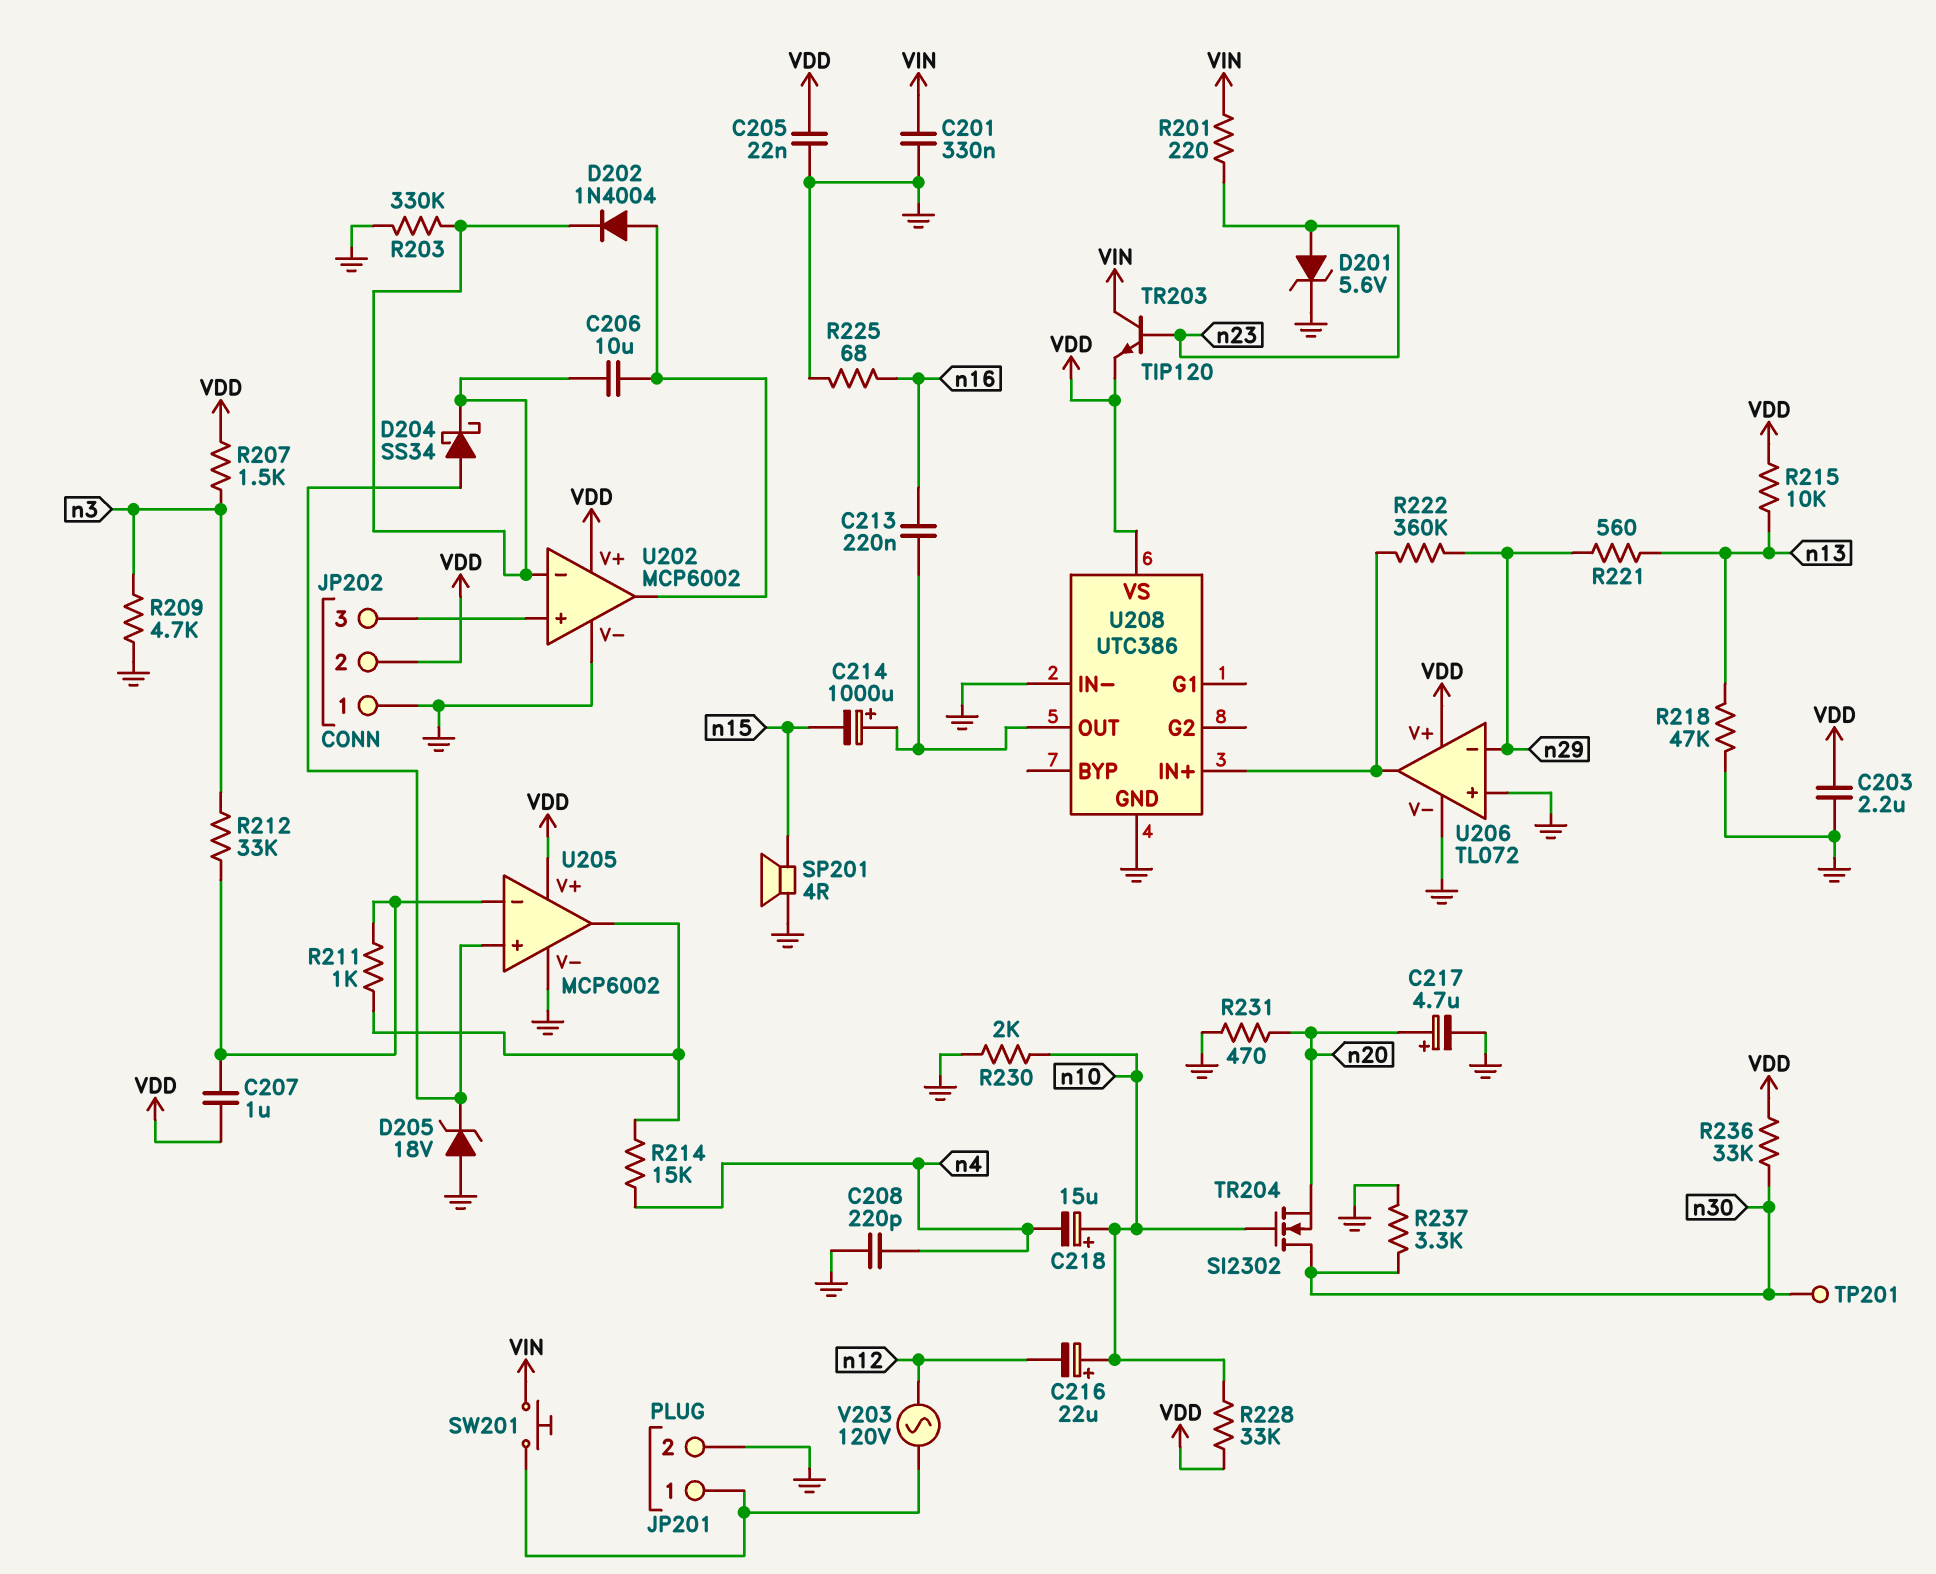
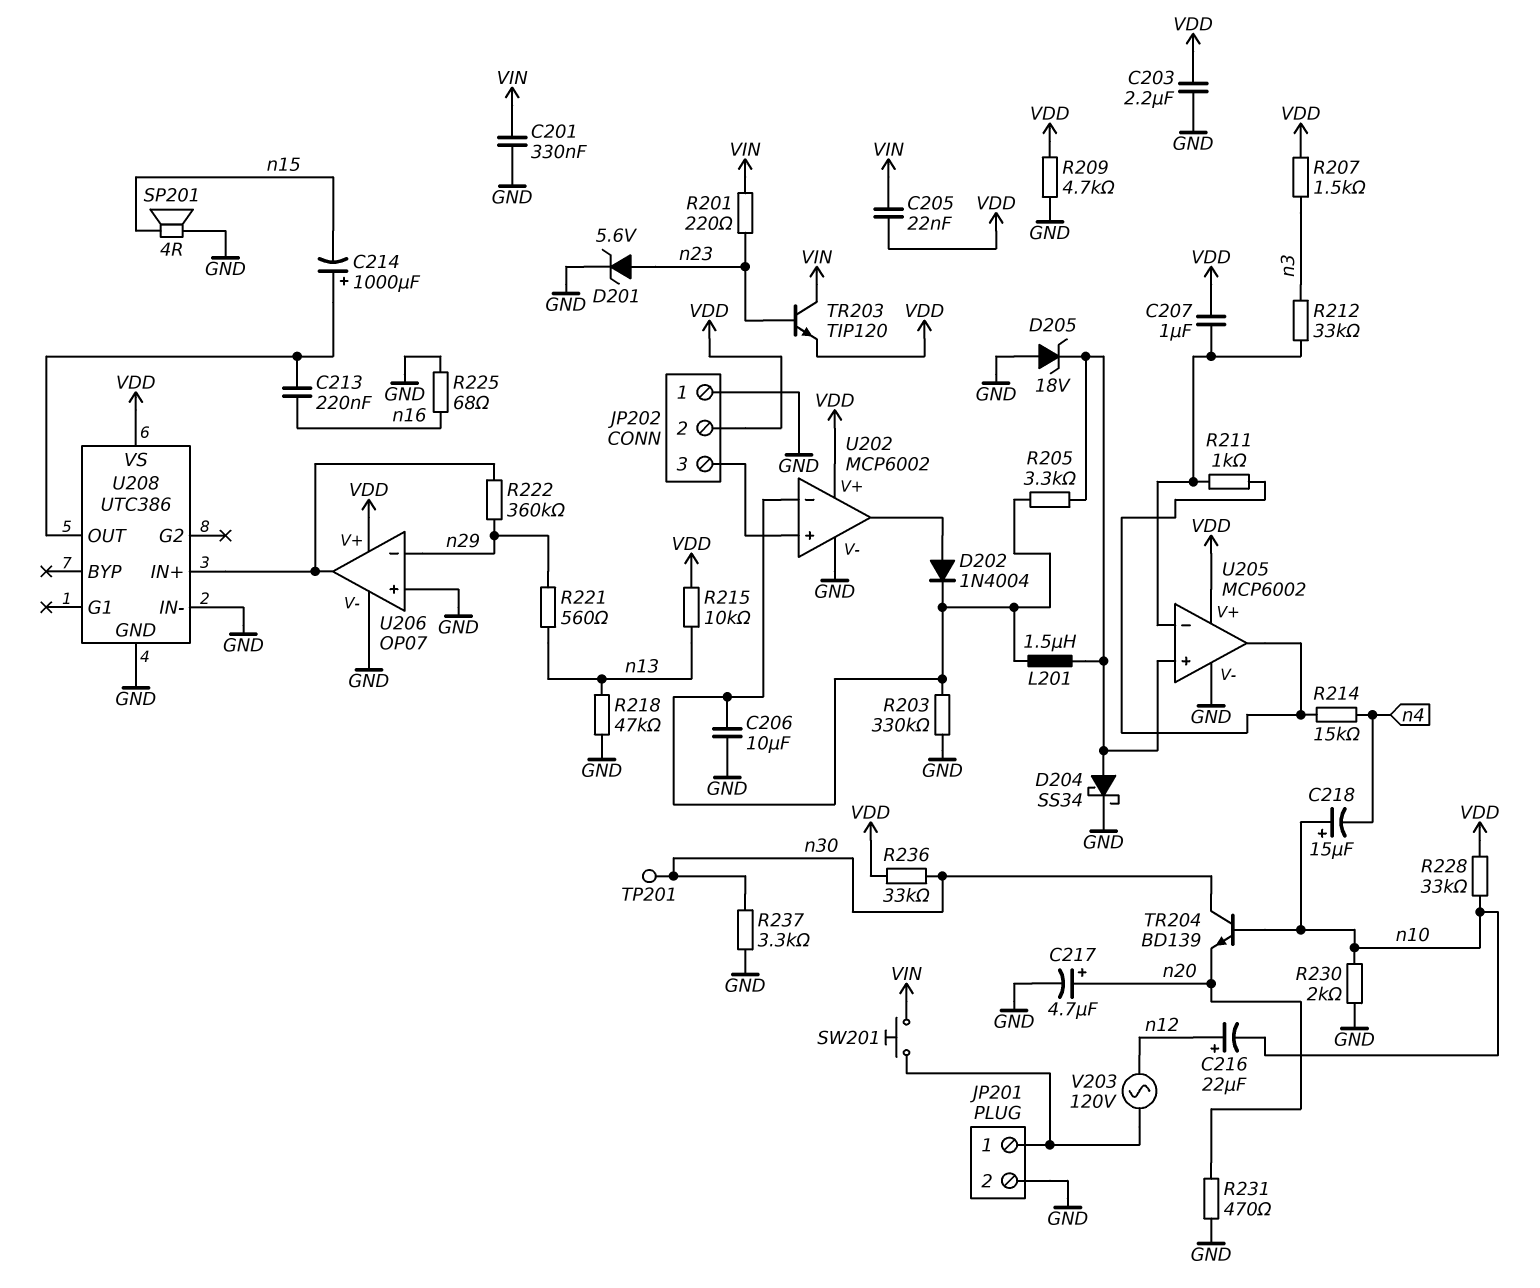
C205: 22nF (GND, VDD) -> 22nF (VDD, VIN)
C206: 10uF (U202/in-, U202/out) -> 10uF (GND, U202/in-)
C208: 220pF (GND, n4) -> none
C216: 22uF (plus n10, minus n12) -> 22uF (plus n12, minus n10)
D204: schottky SS34 (A U205/in+, K U202/in-) -> schottky SS34 (A U205/in+, K GND)
L201: none -> 1.5uH (U202/in-, U205/in+)
R205: none -> 3.3k (U202/in-, U205/in+)
R209: 4.7k (GND, n3) -> 4.7k (GND, VDD)
TR204: NMOS SI2302 (G n10, D n30, S n20) -> NPN BD139 (B n10, C n30, E n20)
U206: TL072 -> OP07

